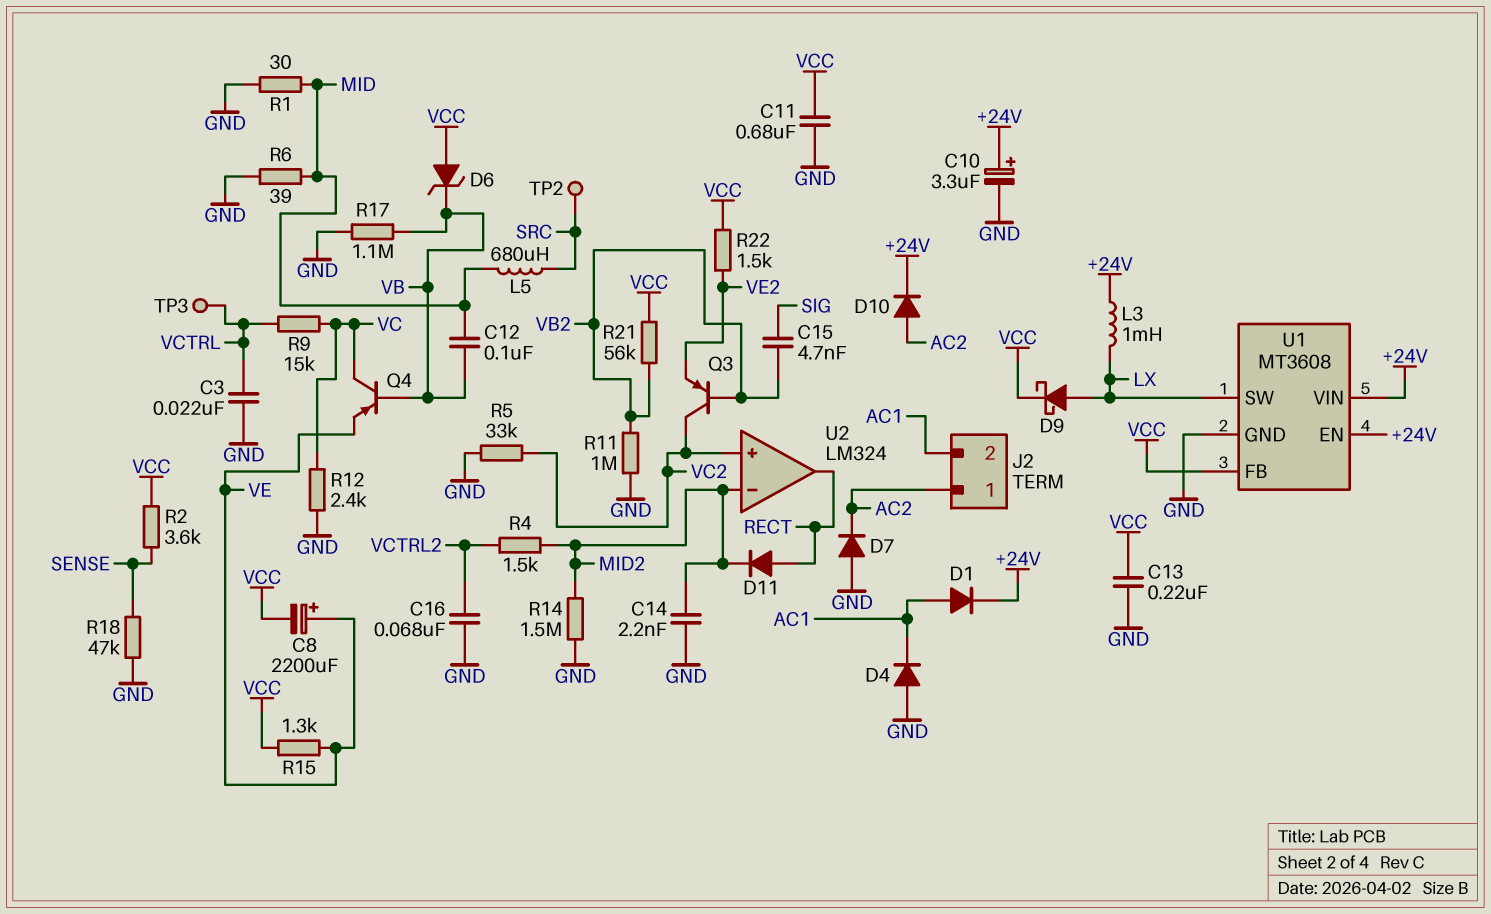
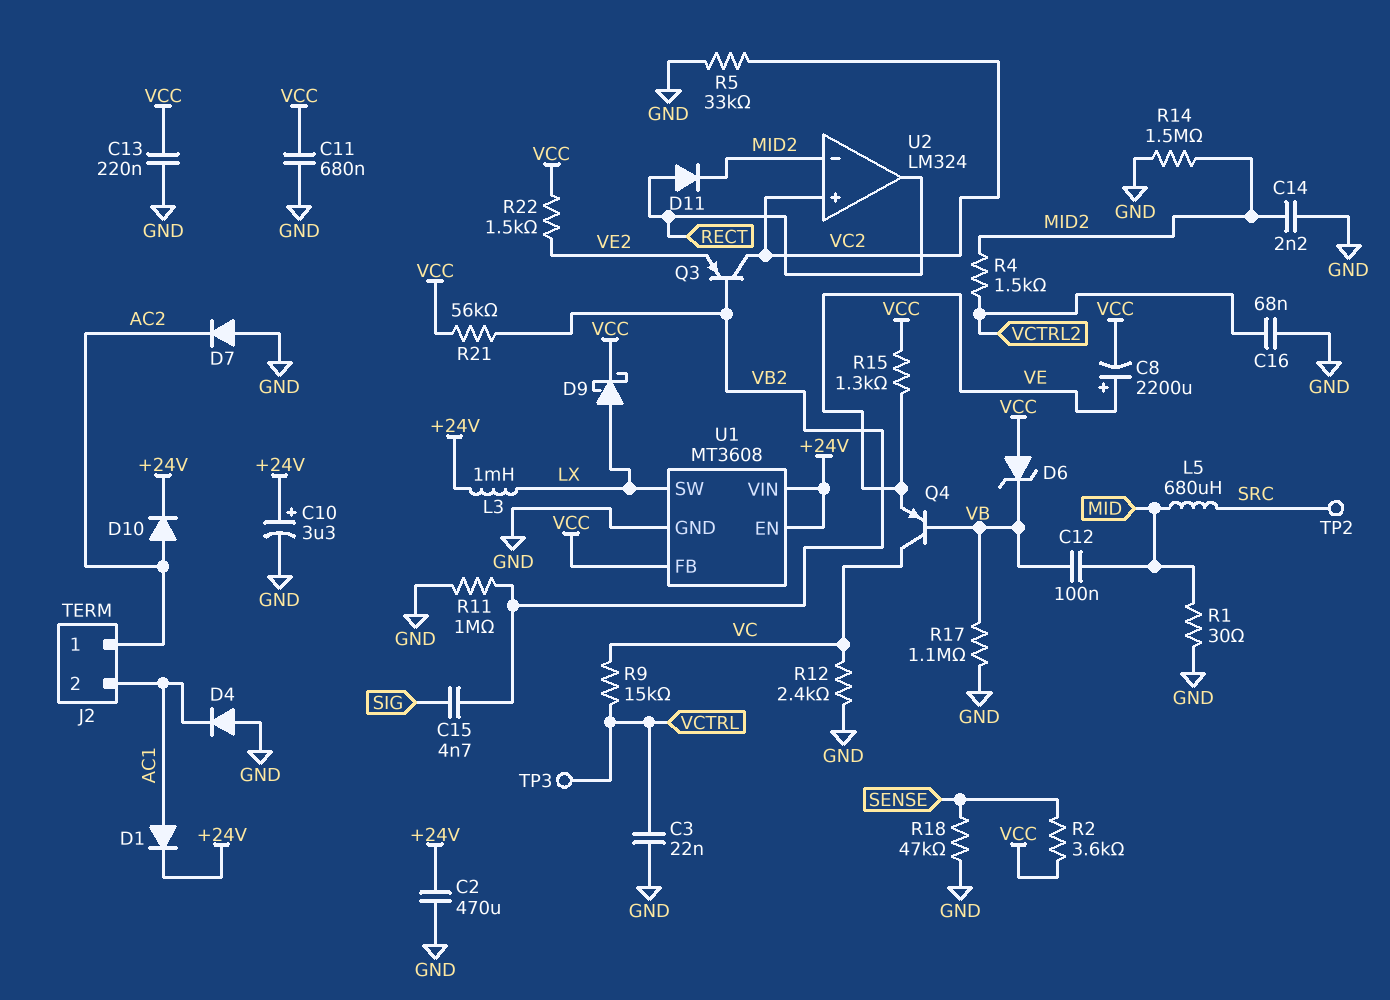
C2: none -> 470uF (+24V, GND)
R6: 39 (GND, MID) -> none

